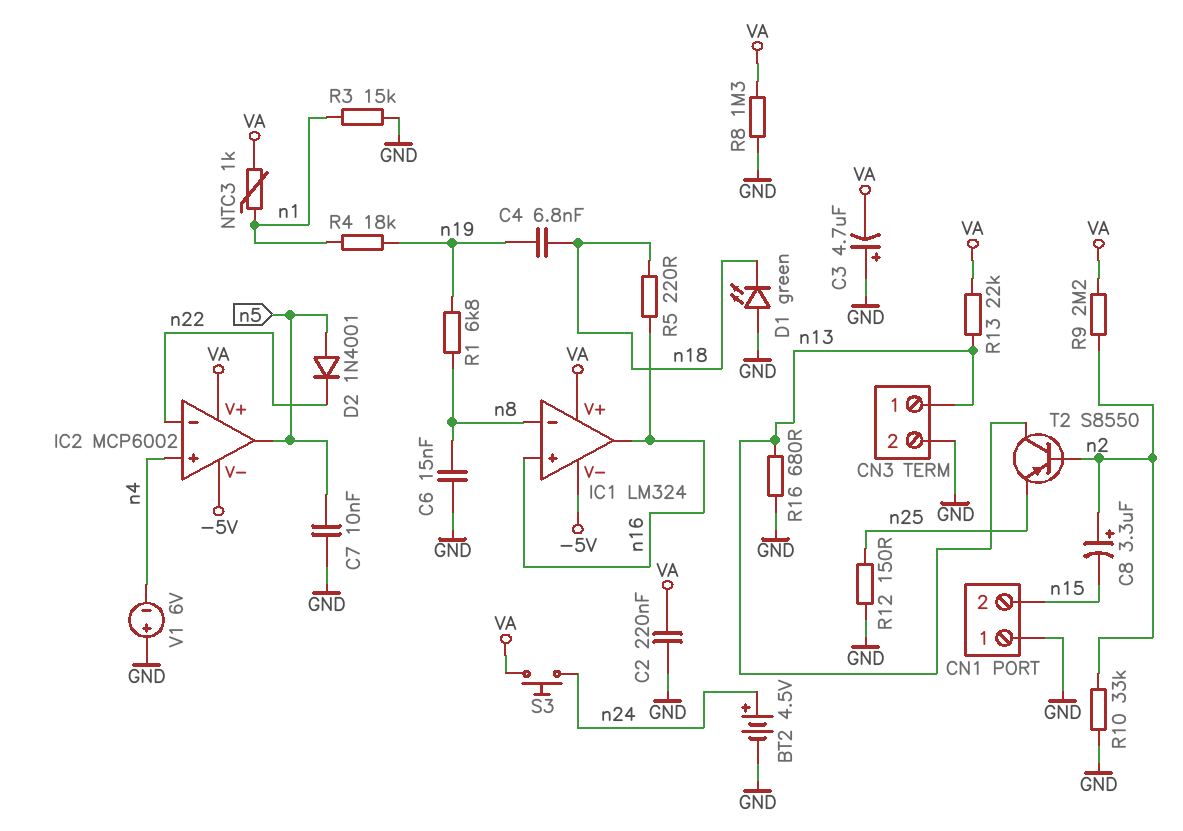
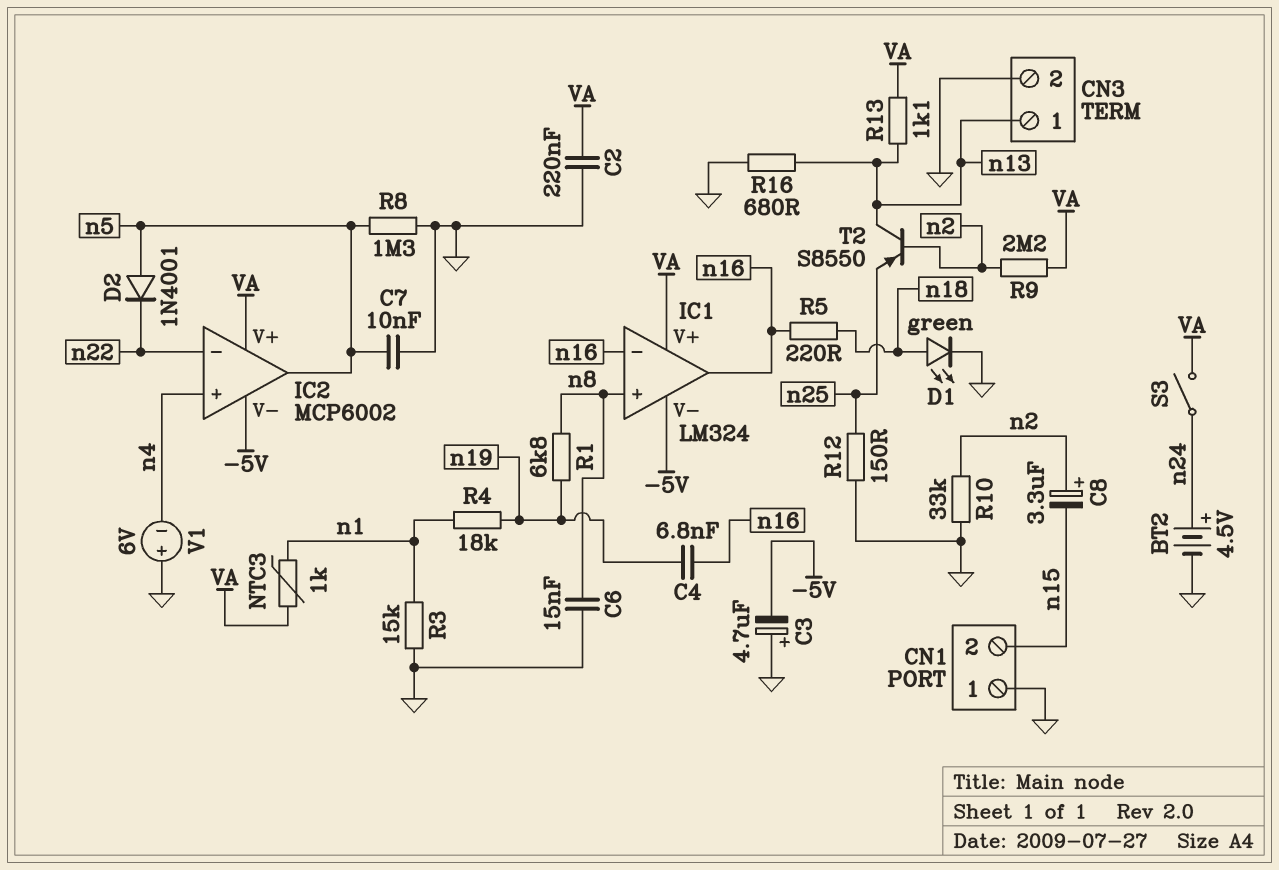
C3: 4.7uF (plus GND, minus VA) -> 4.7uF (plus GND, minus -5V)
C4: 6.8nF (n18, n19) -> 6.8nF (n16, n19)
D1: LED green (A GND, K n18) -> LED green (A n18, K GND)
IC1 pin in+: n16 -> n8
IC1 pin in-: n8 -> n16
R8: 1.3M (GND, VA) -> 1.3M (GND, n5)
R13: 22k (VA, n13) -> 1.1k (VA, n13)
S3: button (VA, n24) -> switch (VA, n24)

